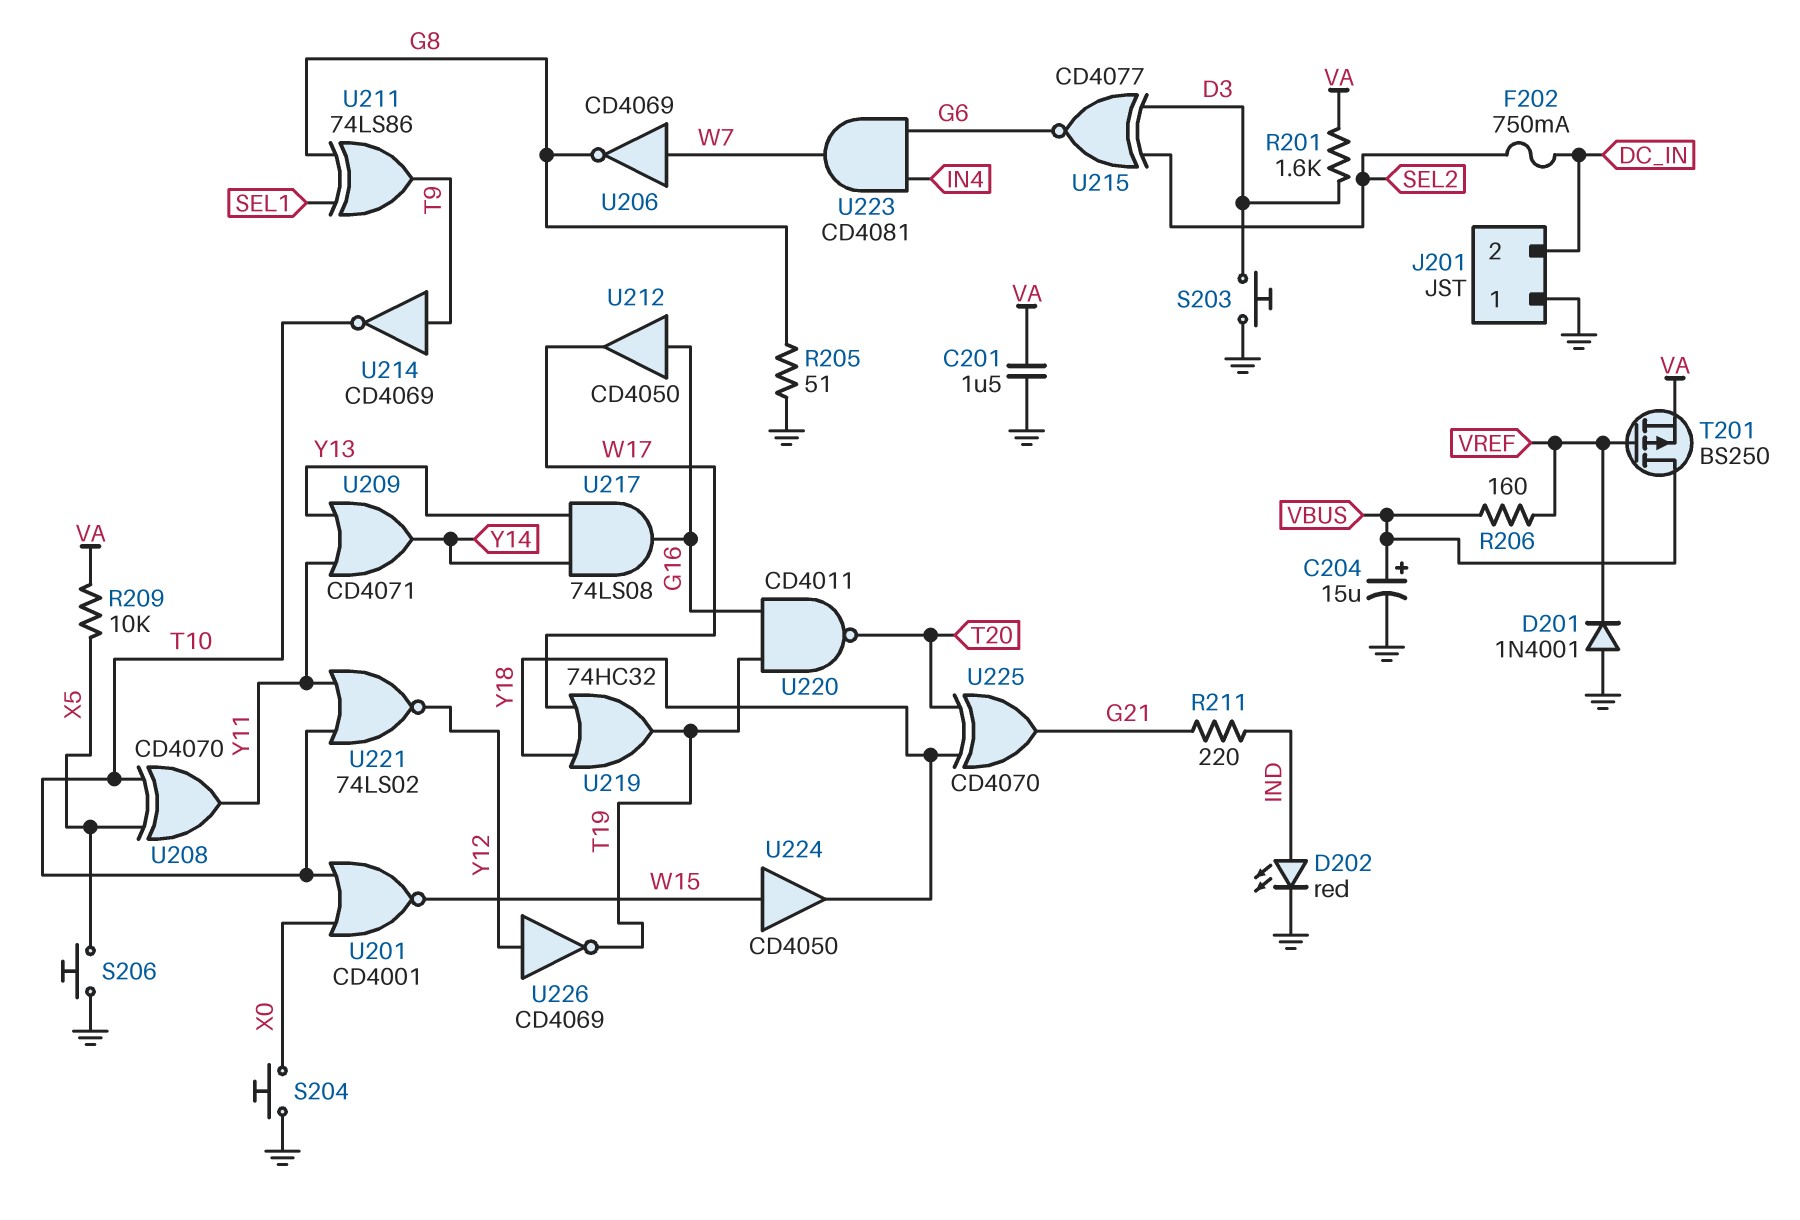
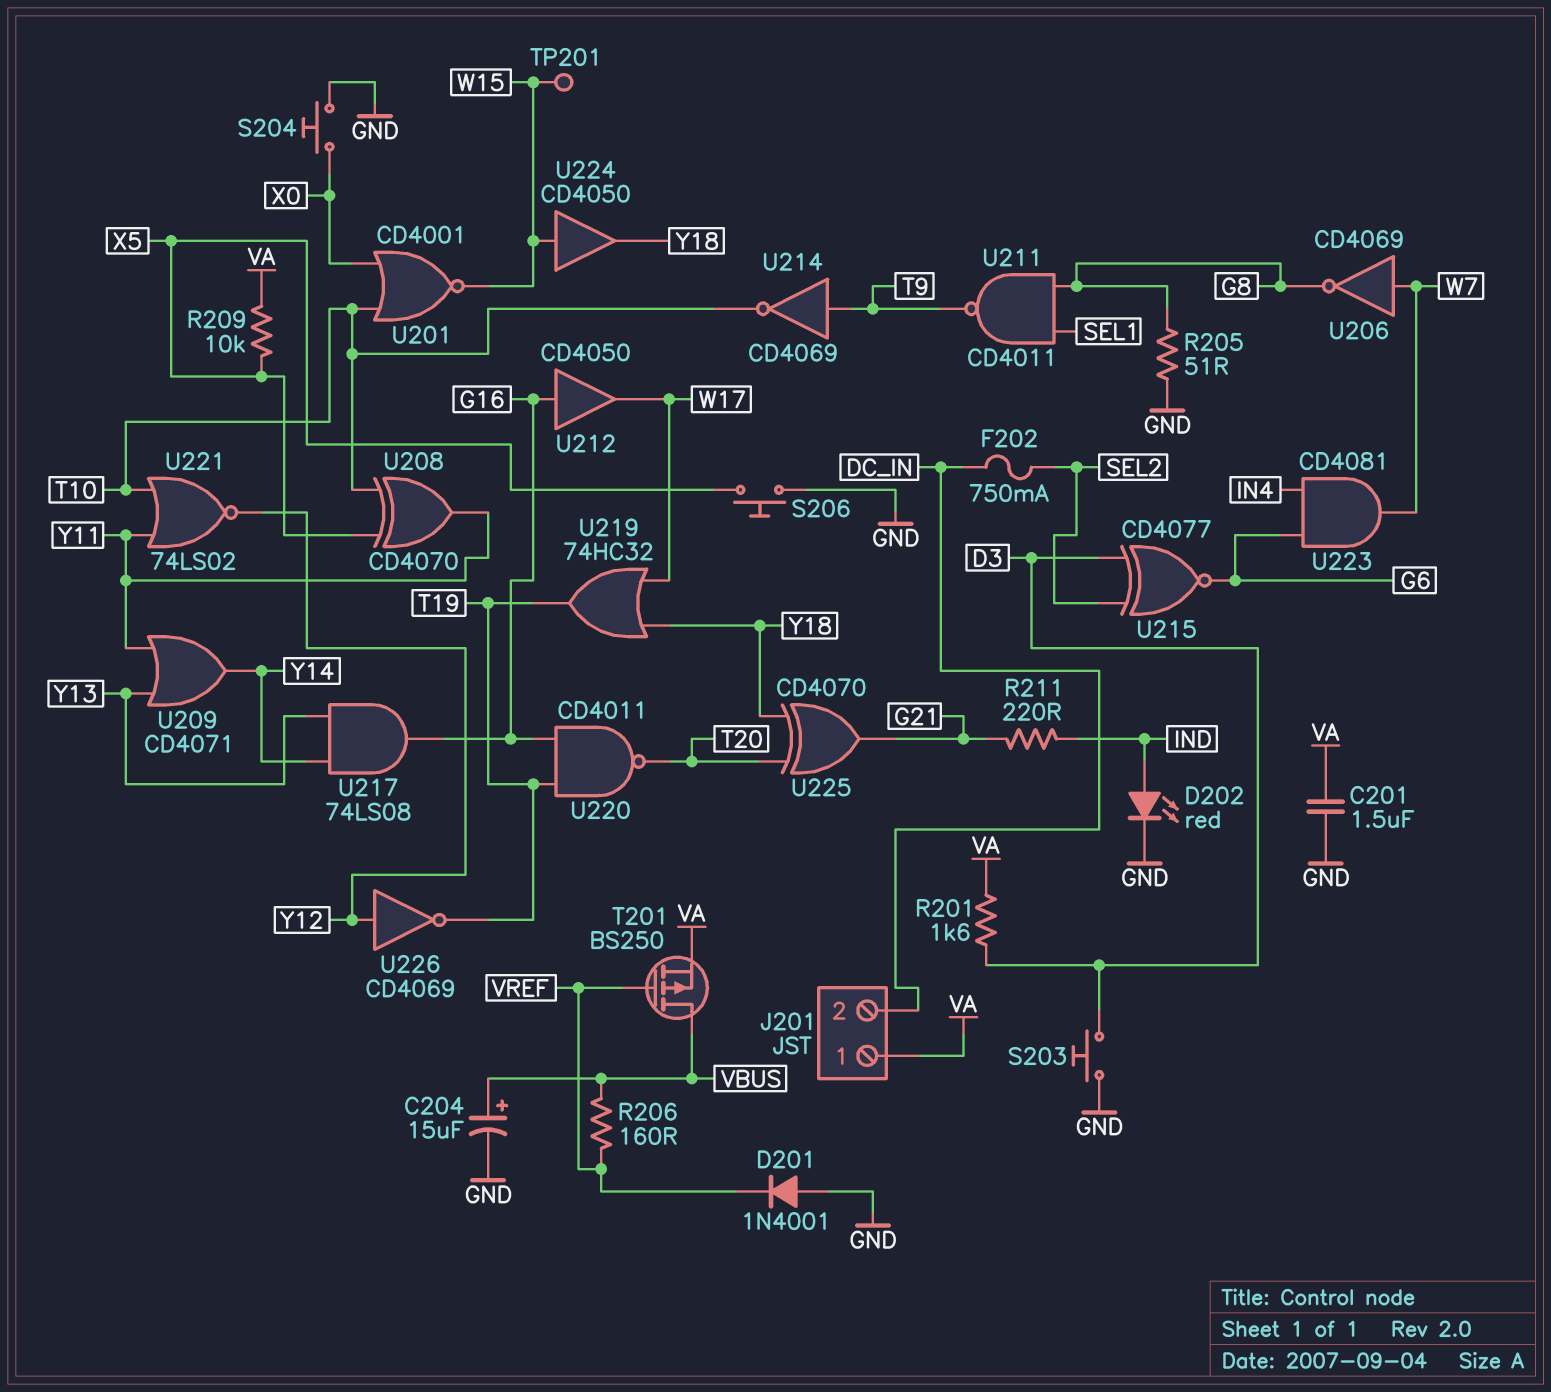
J201 pin 1: GND -> VA
TP201: none -> test point (W15)
U211: XOR 74LS86 (in G8, in SEL1, out T9) -> NAND CD4011 (in G8, in SEL1, out T9)

